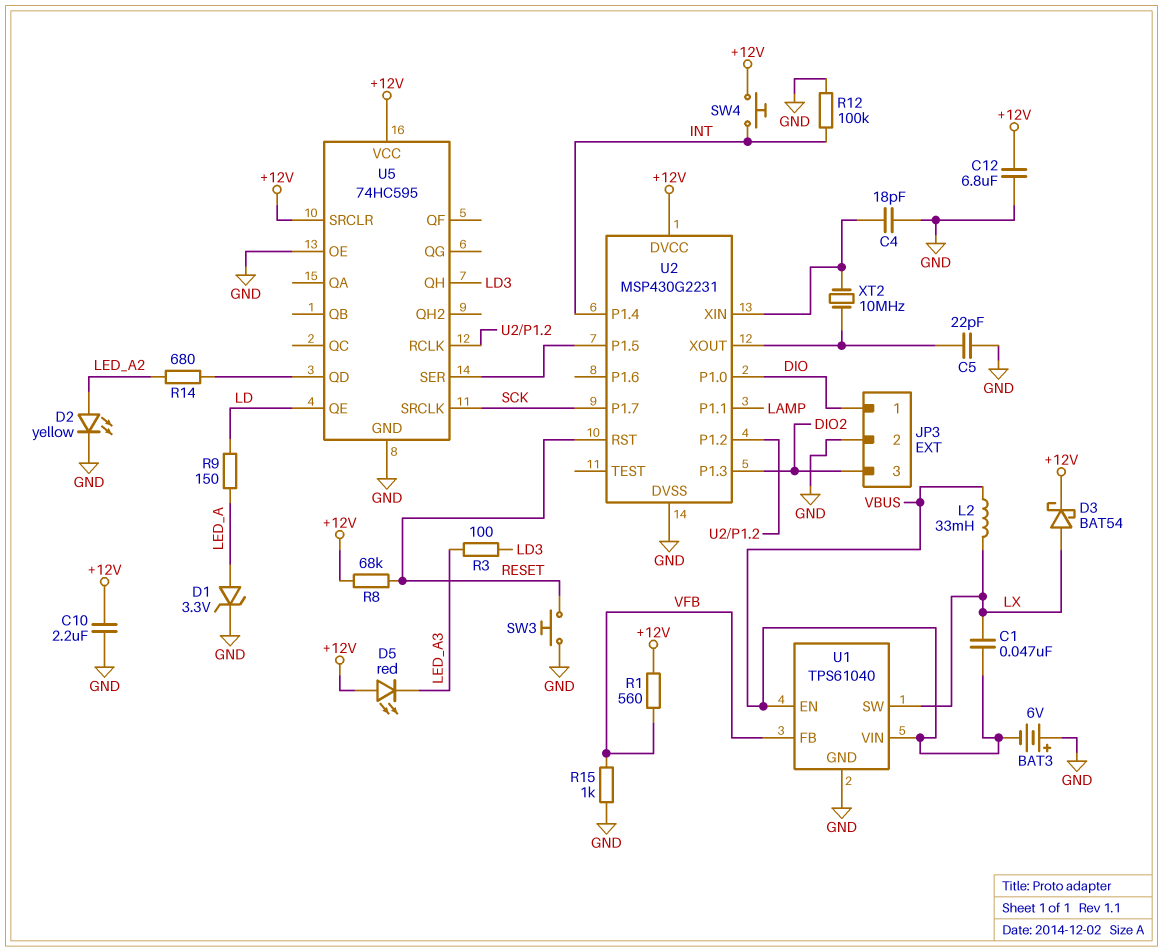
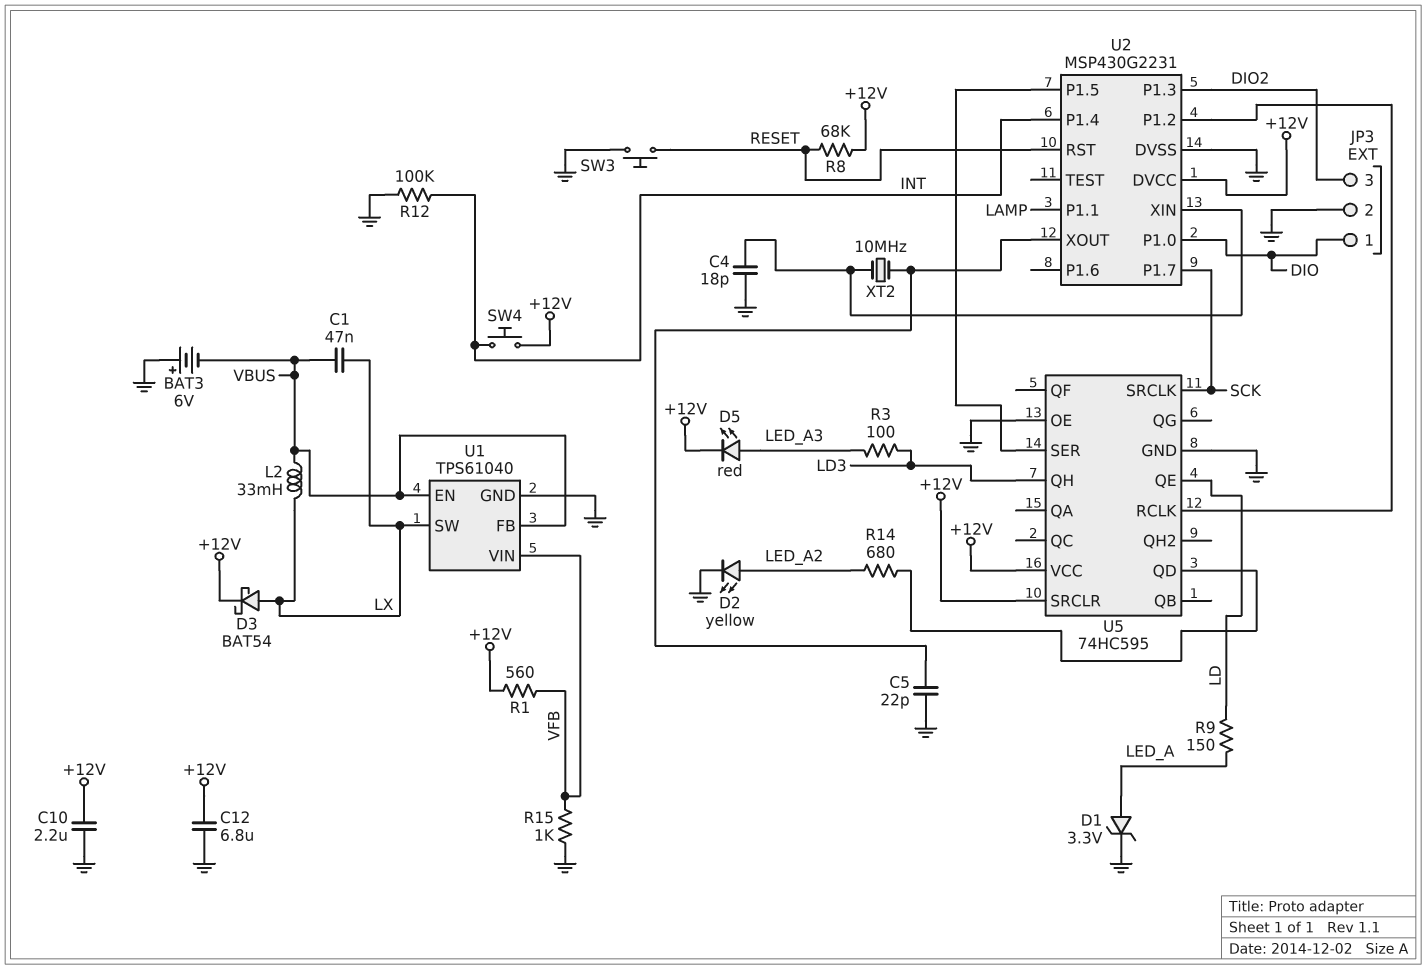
D5: LED red (A +12V, K LED_A3) -> LED red (A LED_A3, K +12V)
U1 pin FB: VFB -> VBUS
U1 pin VIN: VBUS -> VFB

